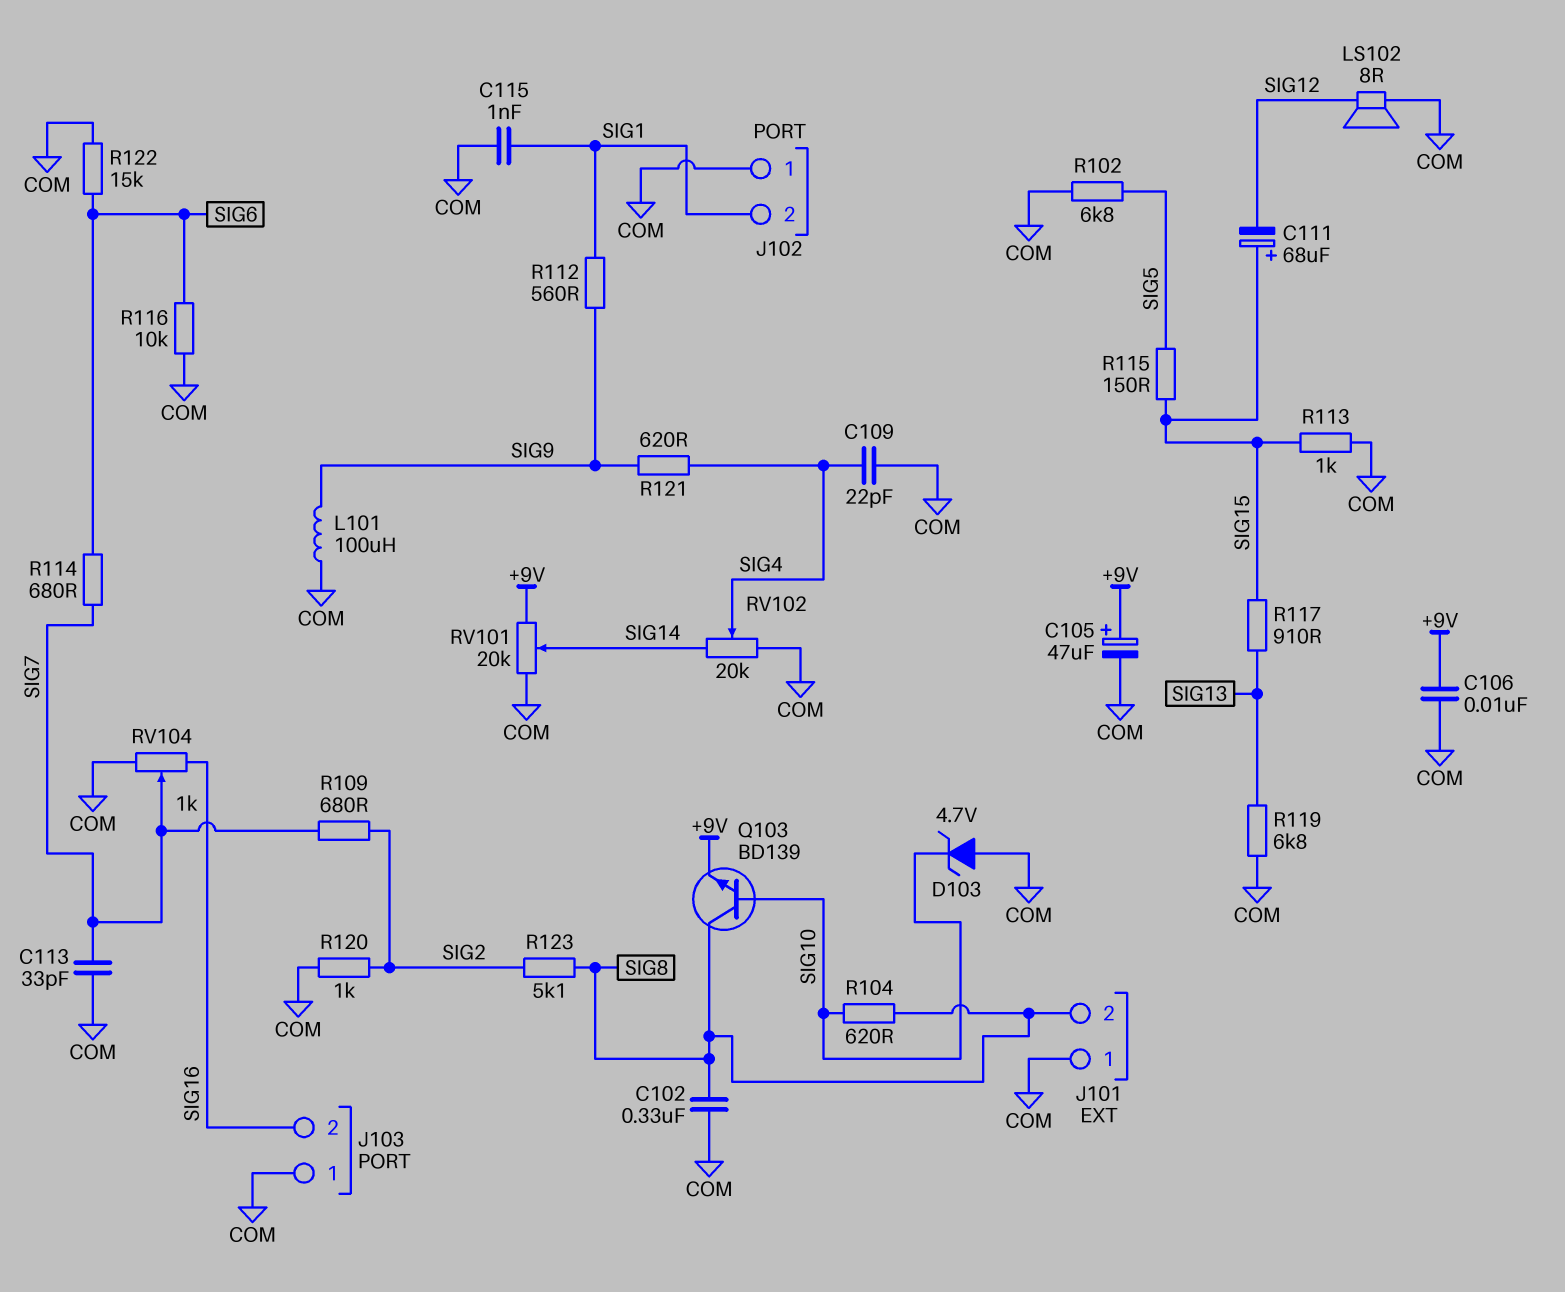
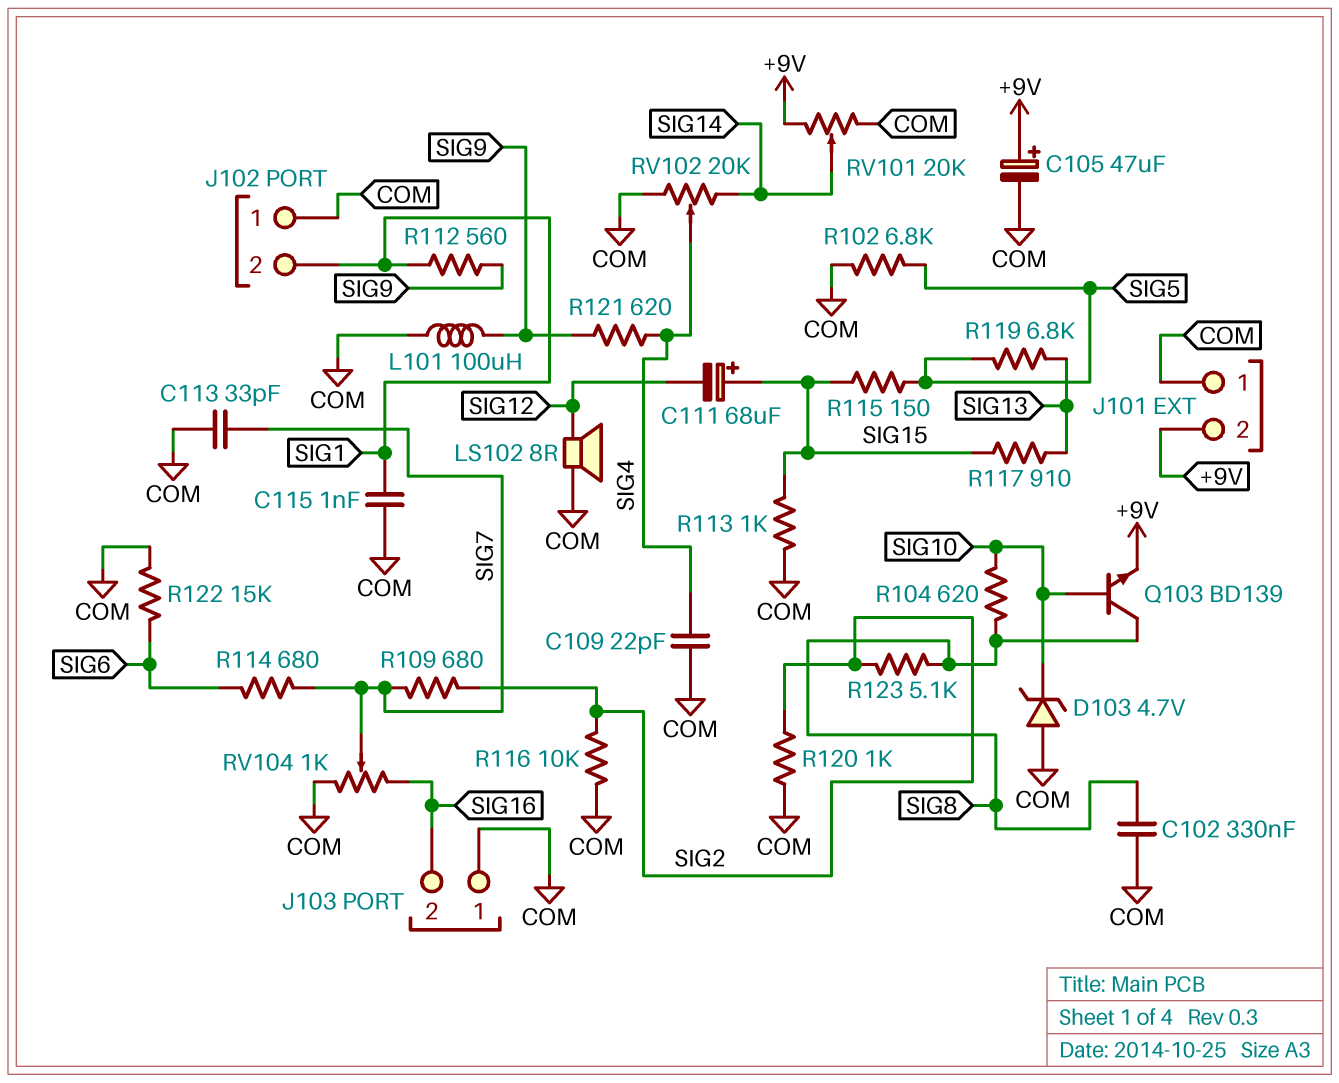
C106: 10nF (+9V, COM) -> none
J101 pin 2: SIG8 -> +9V
R116: 10k (COM, SIG6) -> 10k (COM, SIG2)
R119: 6.8k (COM, SIG13) -> 6.8k (SIG5, SIG13)

